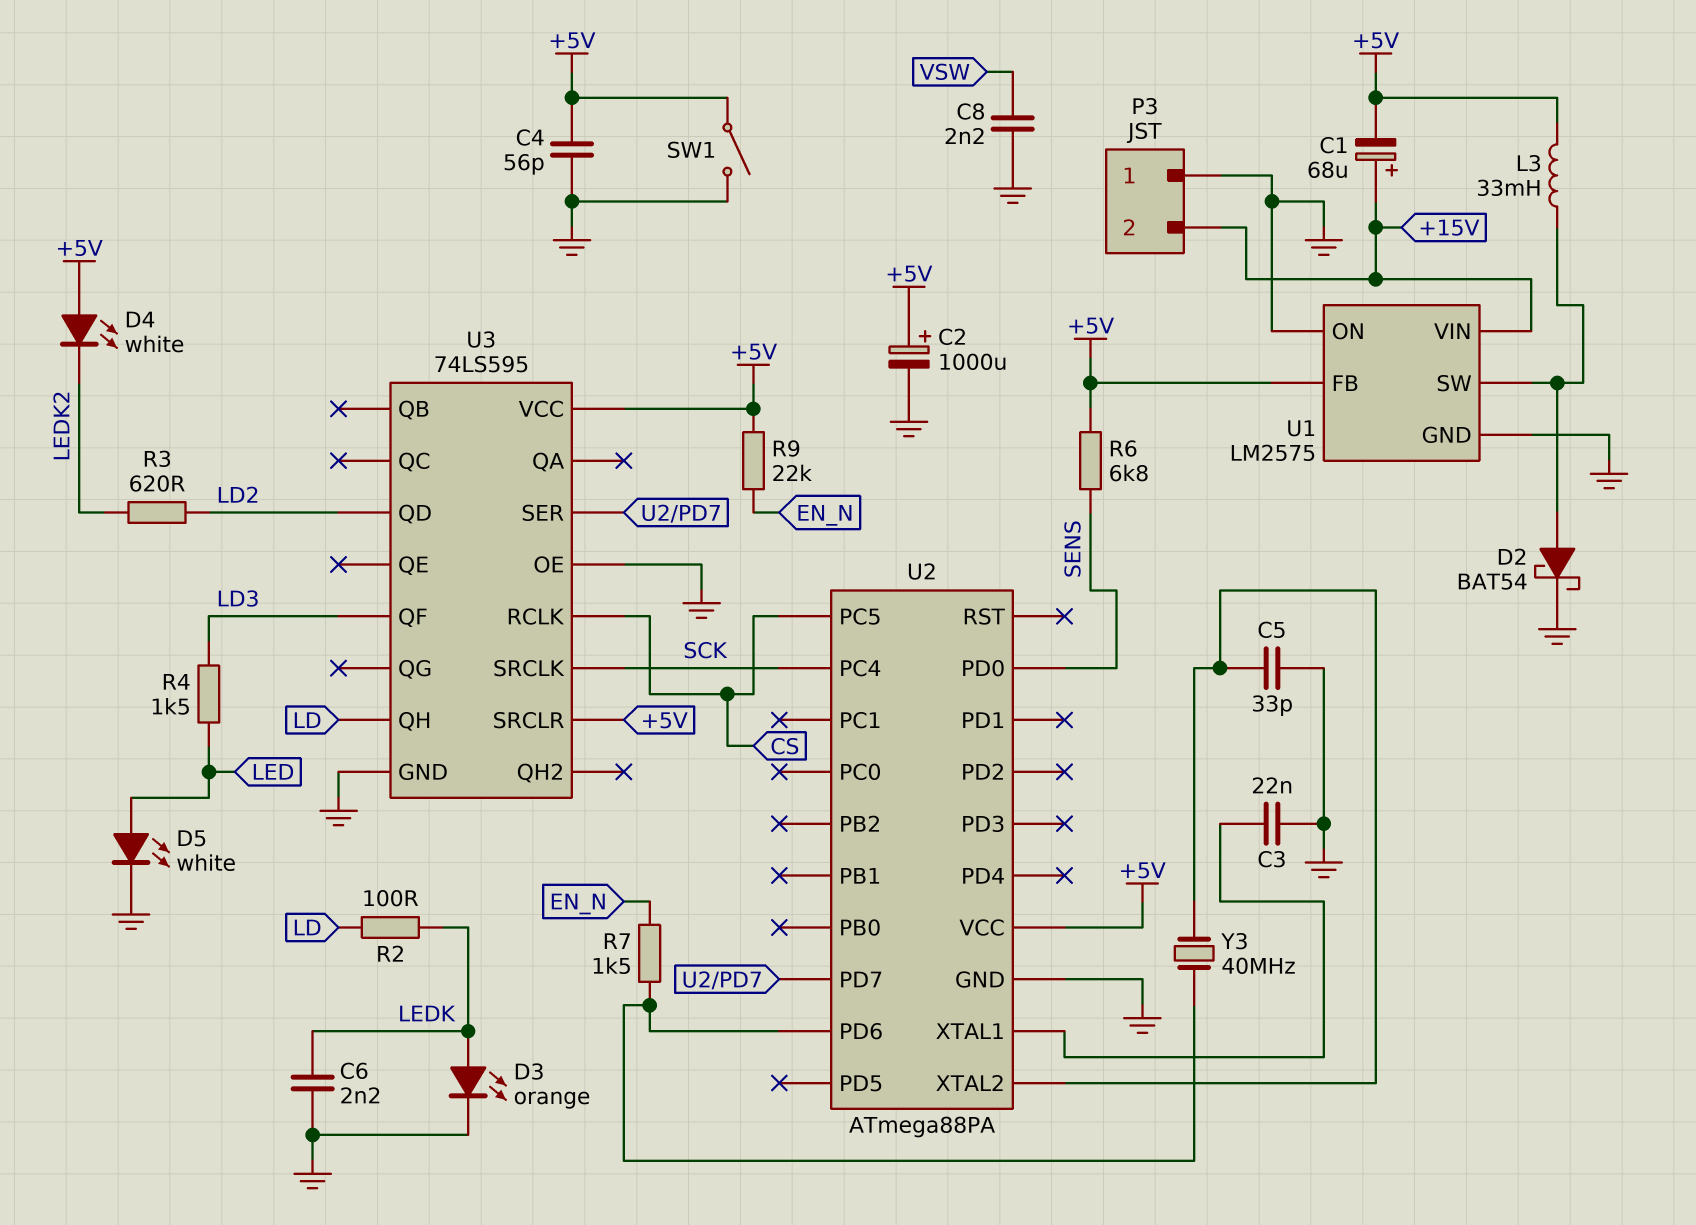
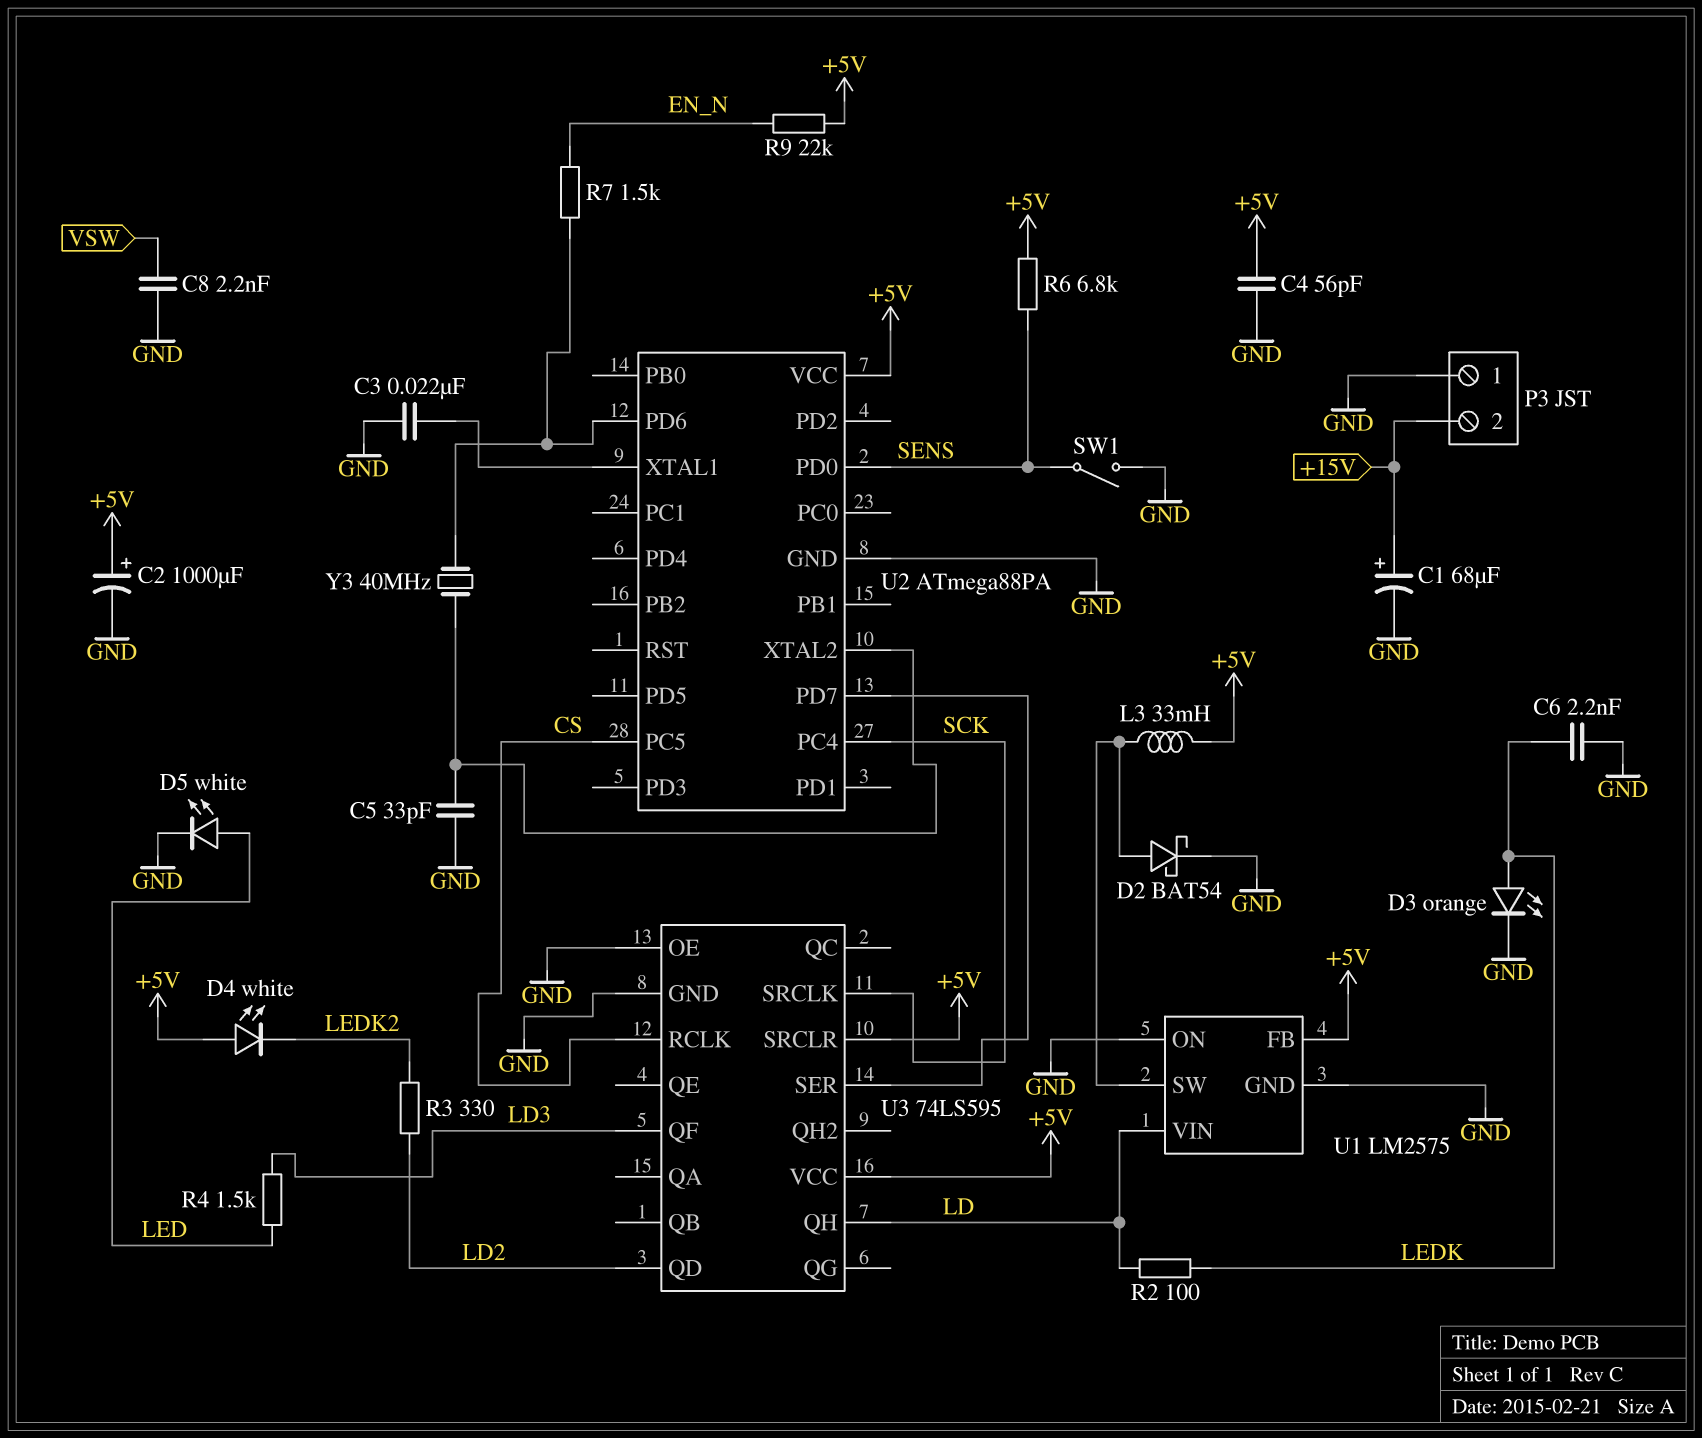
C1: 68uF (plus +15V, minus +5V) -> 68uF (plus +15V, minus GND)
R3: 620 (LD2, LEDK2) -> 330 (LD2, LEDK2)
SW1: switch (+5V, GND) -> switch (GND, SENS)
U1 pin VIN: +15V -> LD

